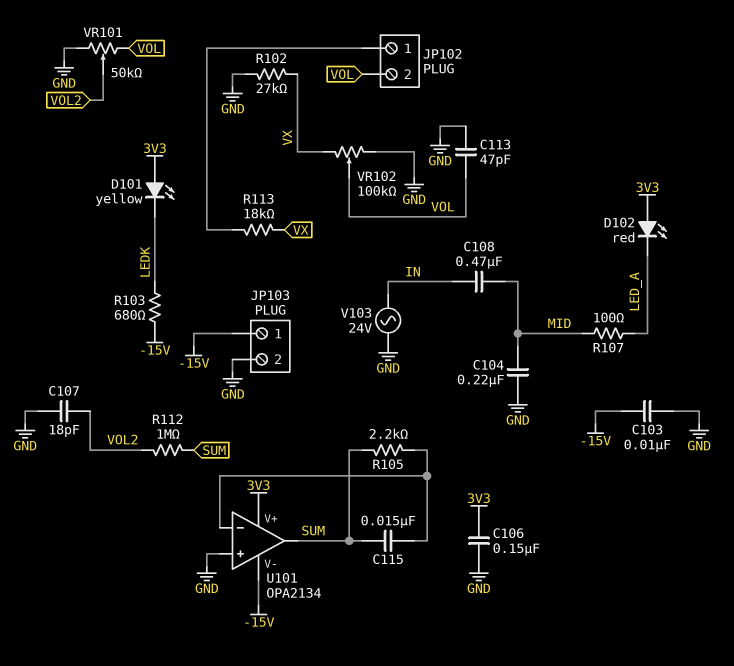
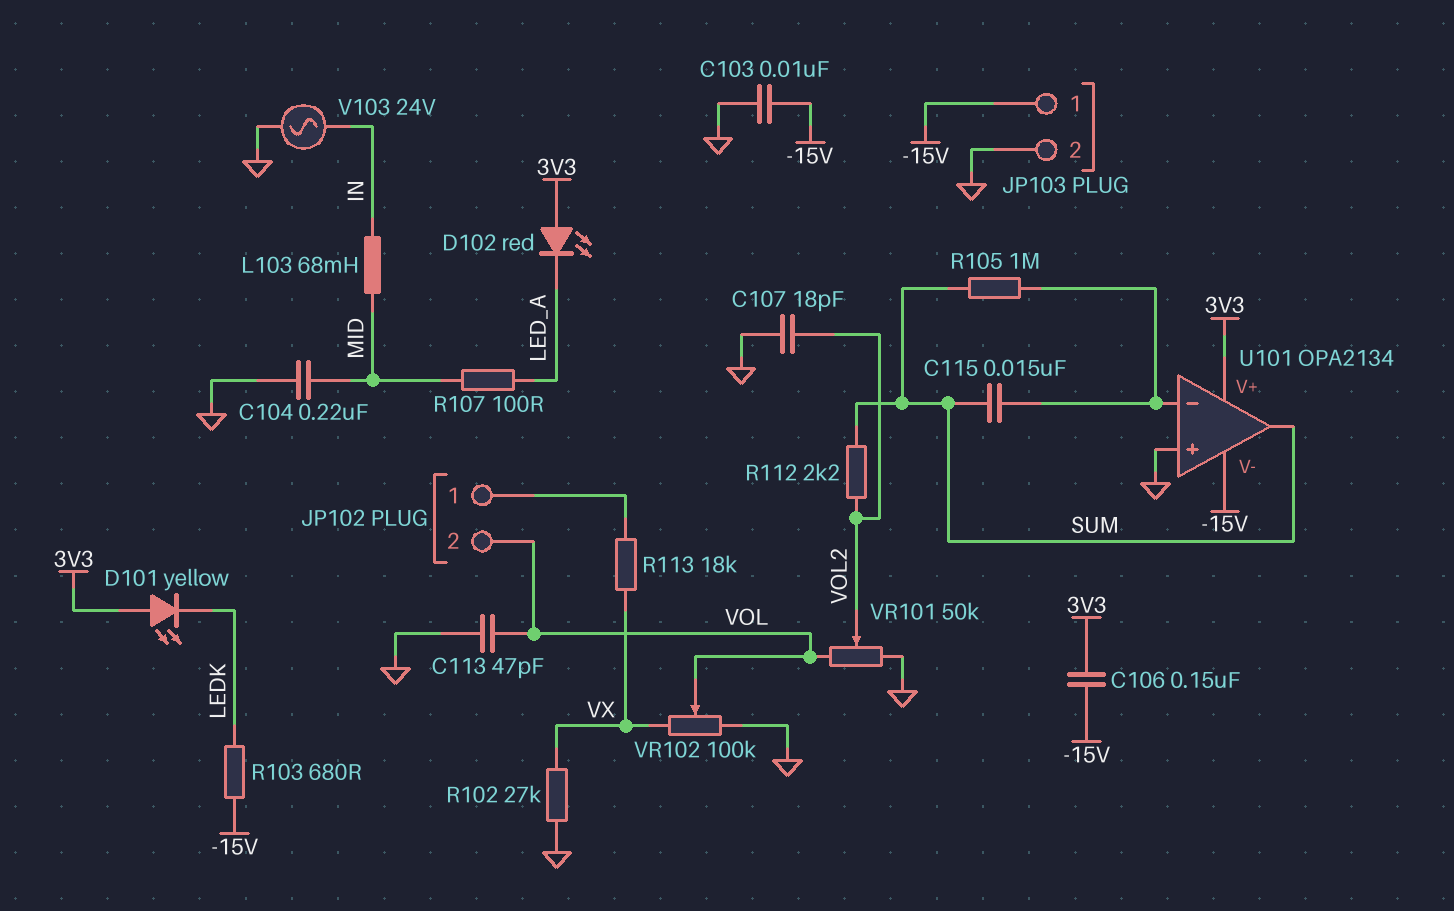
C106: 150nF (3V3, GND) -> 150nF (-15V, 3V3)
C108: 470nF (IN, MID) -> none
L103: none -> 68mH (IN, MID)
R105: 2.2k (SUM, U101/in-) -> 1M (SUM, U101/in-)
R112: 1M (SUM, VOL2) -> 2.2k (SUM, VOL2)

